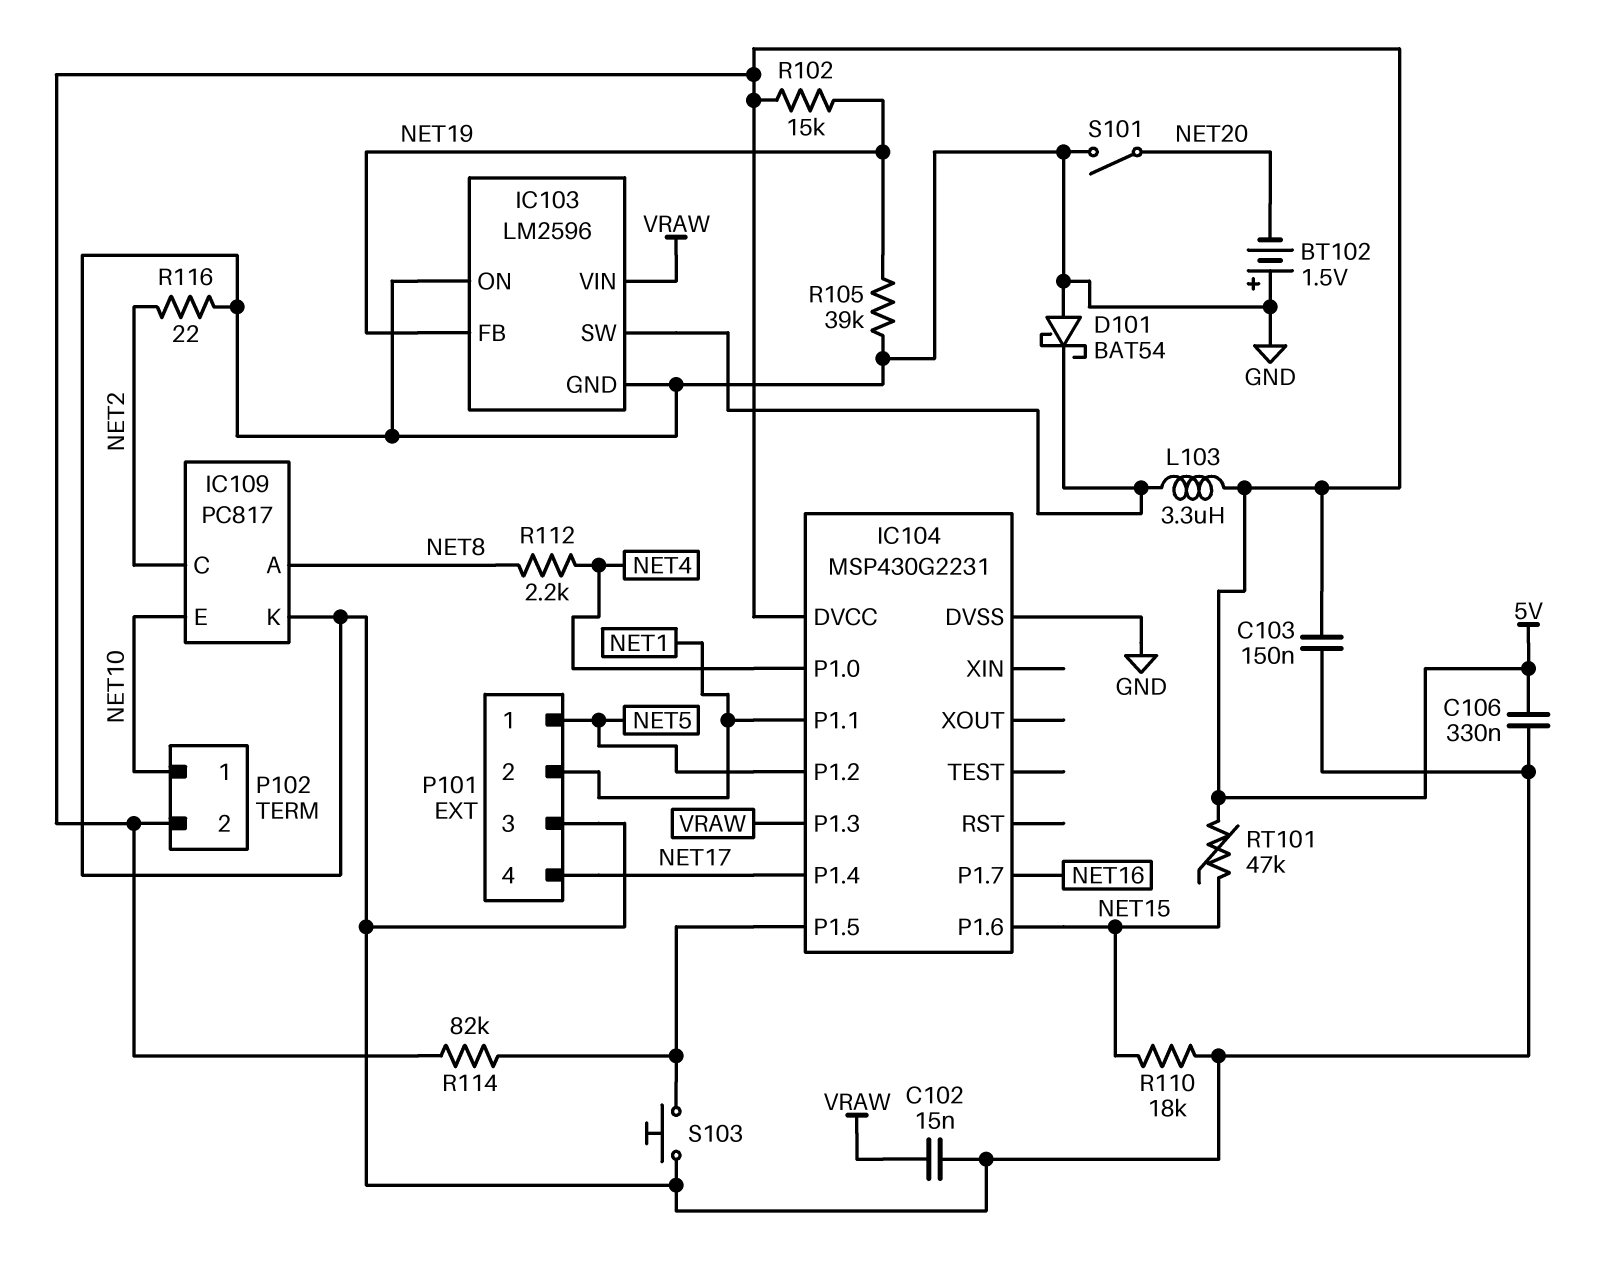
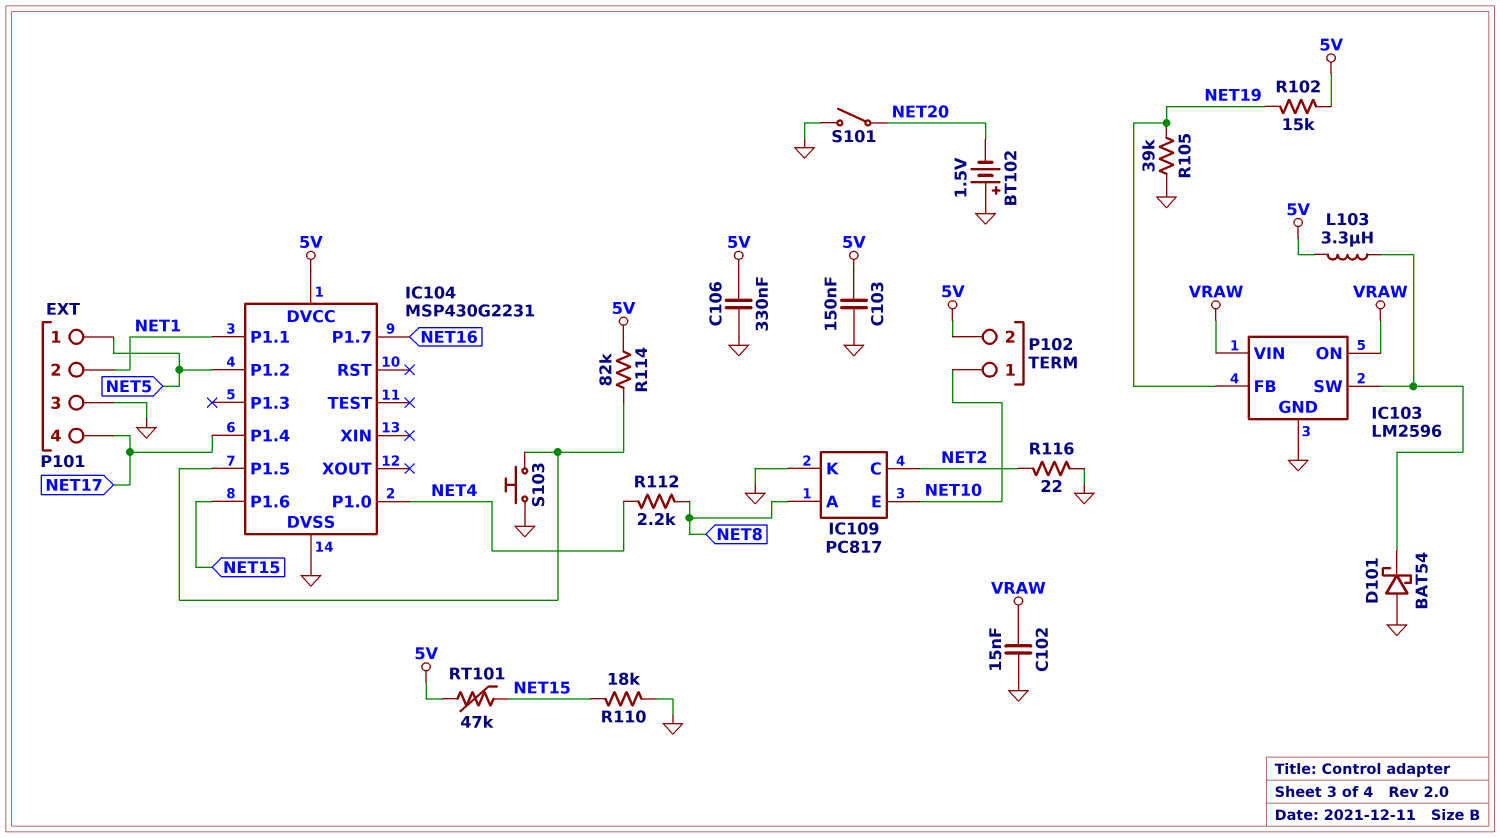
IC103 pin ON: GND -> VRAW
IC104 pin P1.3: VRAW -> none

